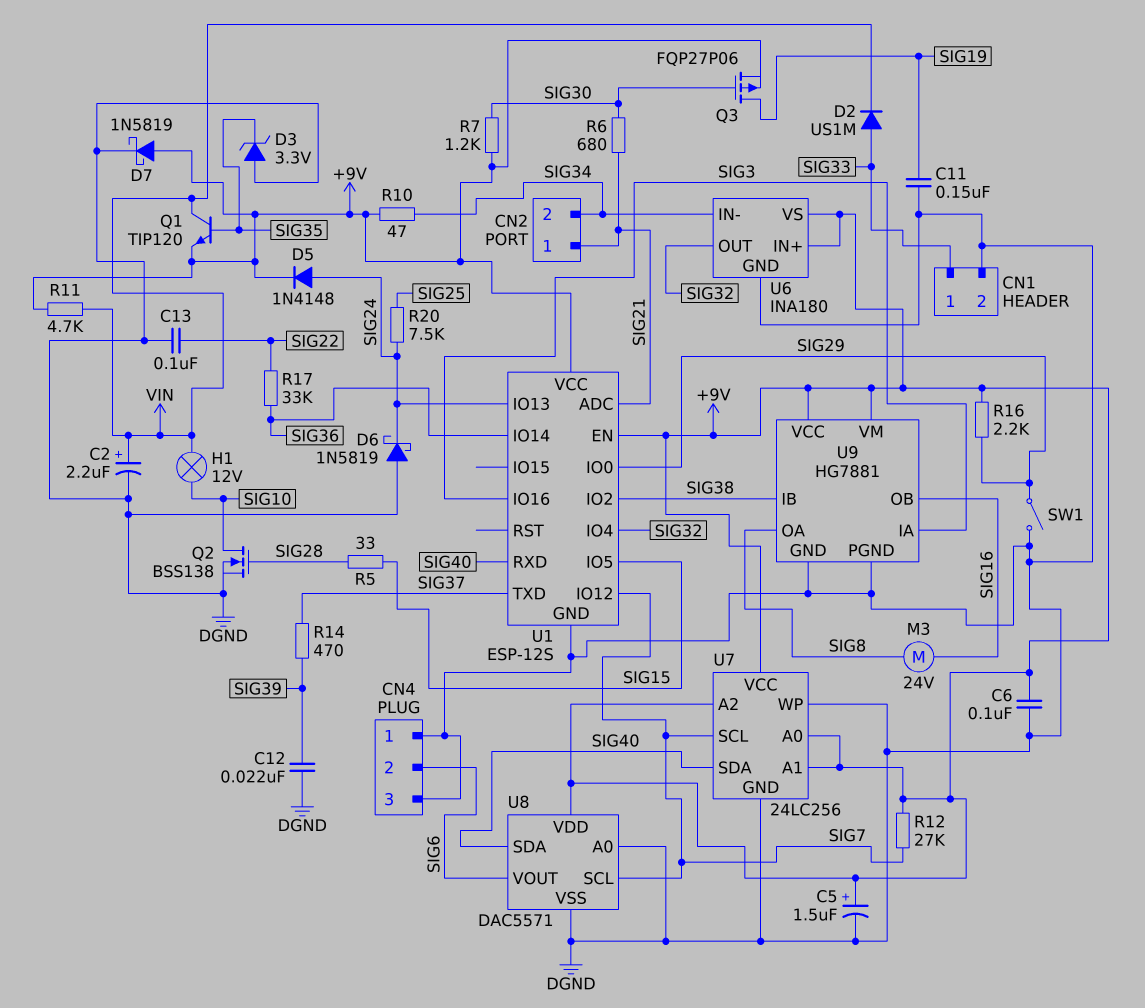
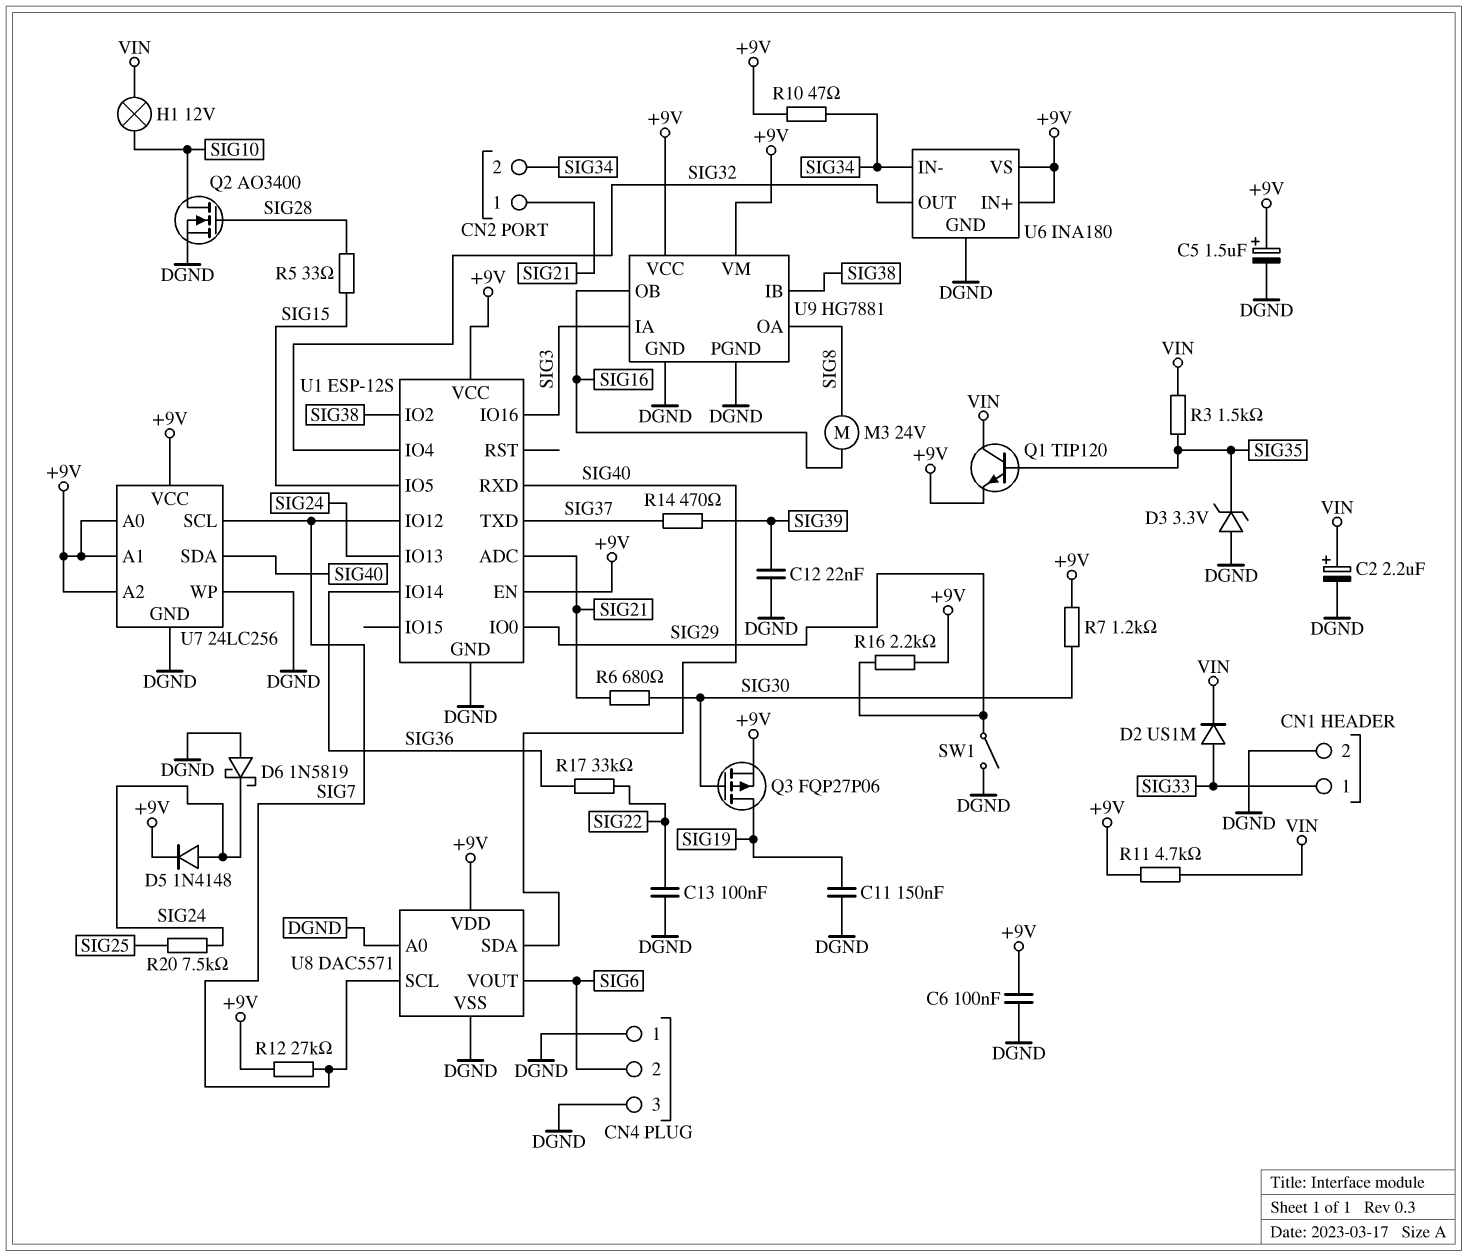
D7: schottky 1N5819 (A +9V, K DGND) -> none
Q2: NMOS BSS138 (G SIG28, D SIG10, S DGND) -> NMOS AO3400 (G SIG28, D SIG10, S DGND)
R3: none -> 1.5k (SIG35, VIN)

